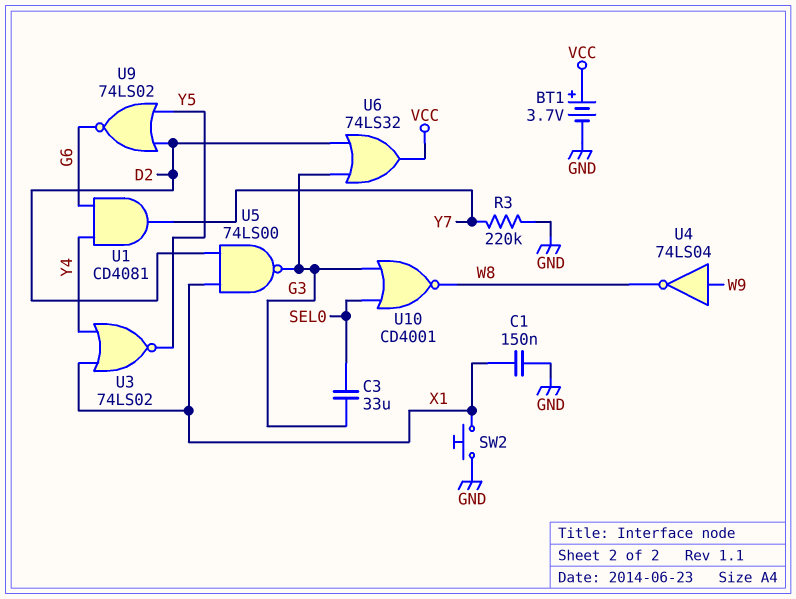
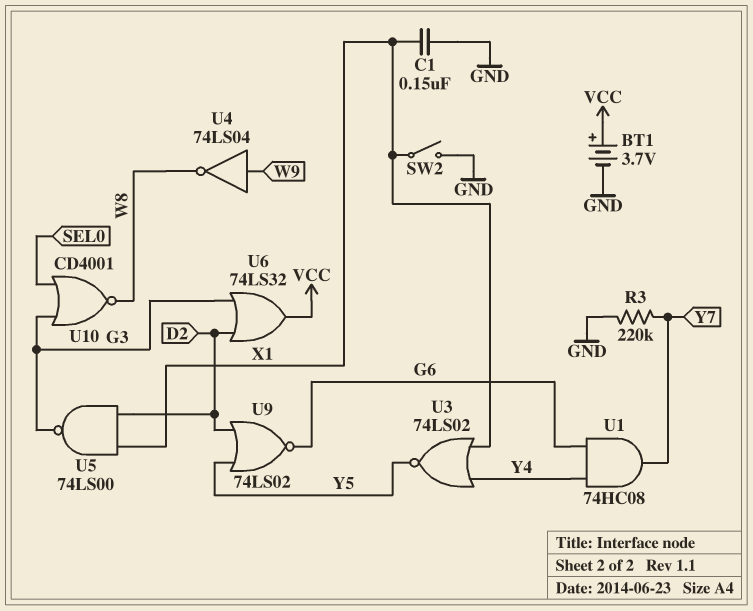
C3: 33uF (G3, SEL0) -> none
SW2: button (GND, X1) -> switch (GND, X1)
U1: AND CD4081 (in G6, in Y4, out Y7) -> AND 74HC08 (in G6, in Y4, out Y7)

